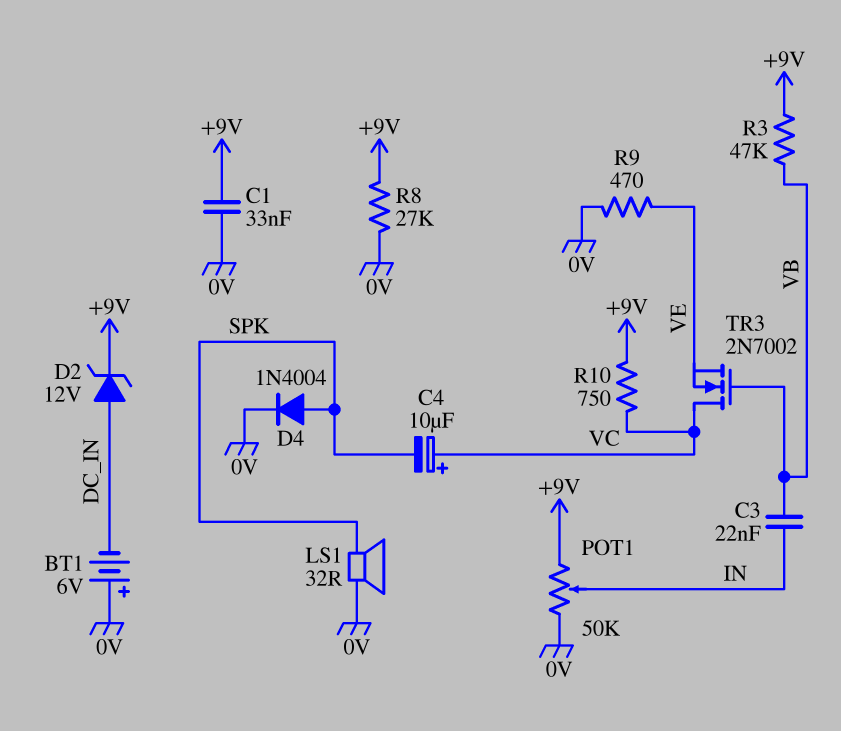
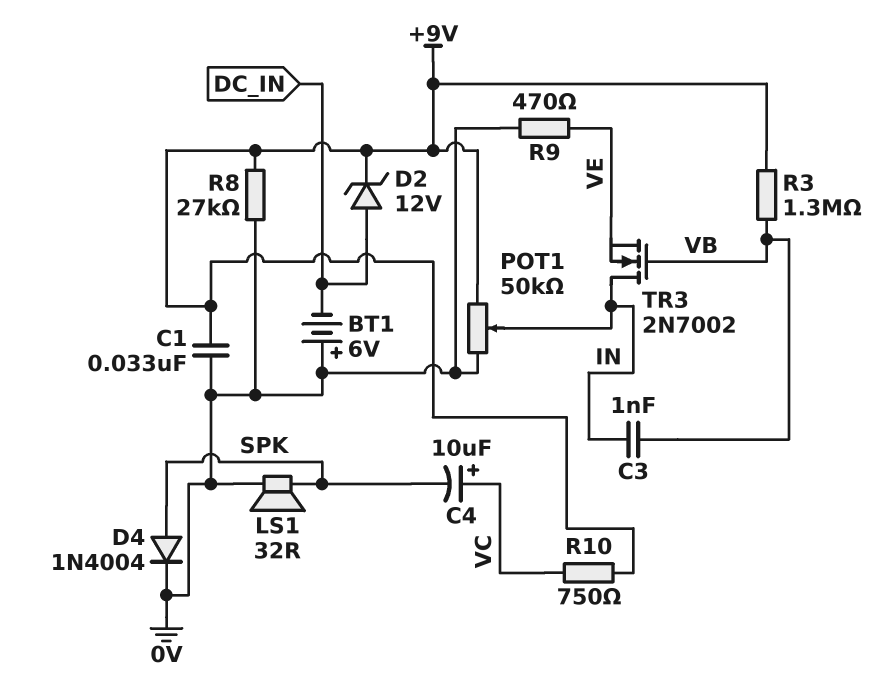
C3: 22nF (IN, VB) -> 1nF (IN, VB)
R3: 47k (+9V, VB) -> 1.3M (+9V, VB)
TR3: NMOS 2N7002 (G VB, D VC, S VE) -> NMOS 2N7002 (G VB, D IN, S VE)

